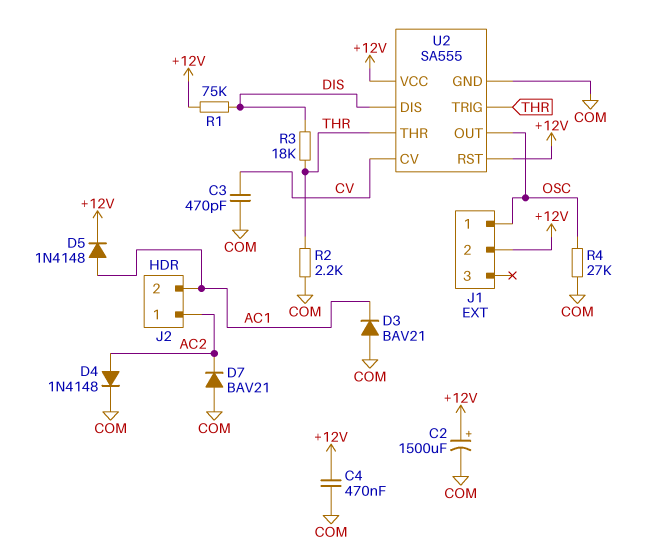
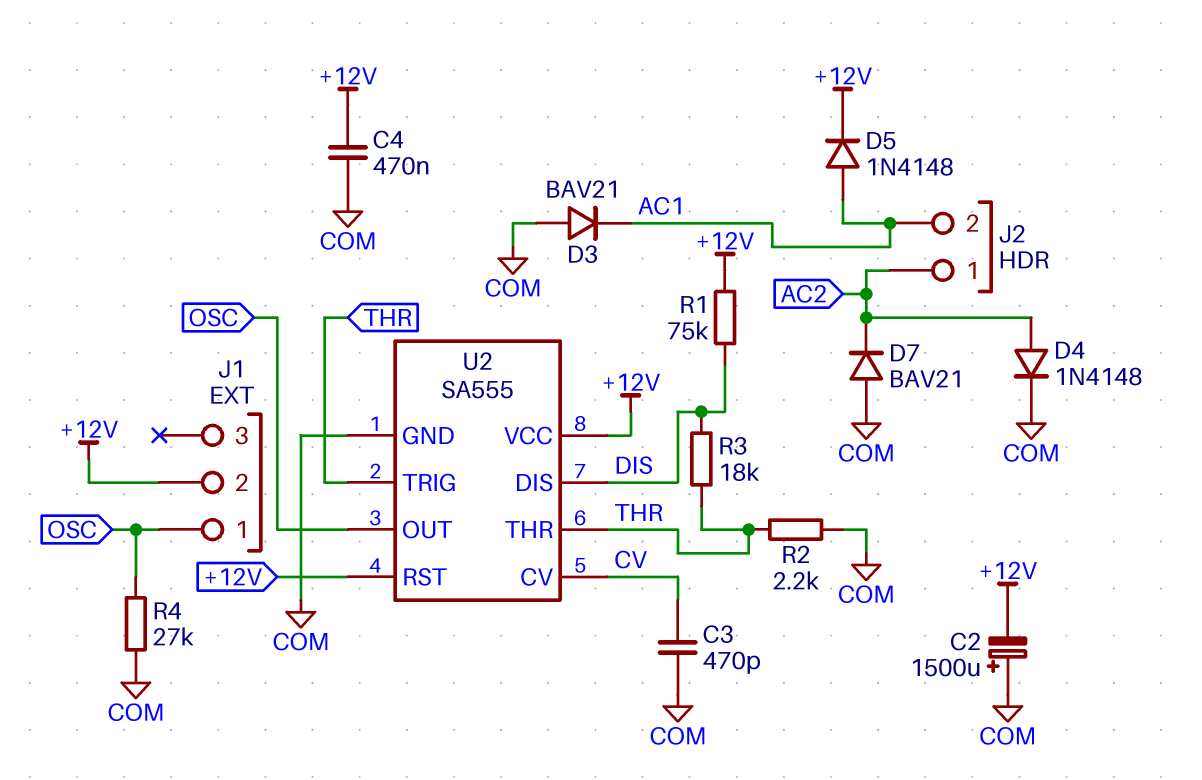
C2: 1500uF (plus +12V, minus COM) -> 1500uF (plus COM, minus +12V)

